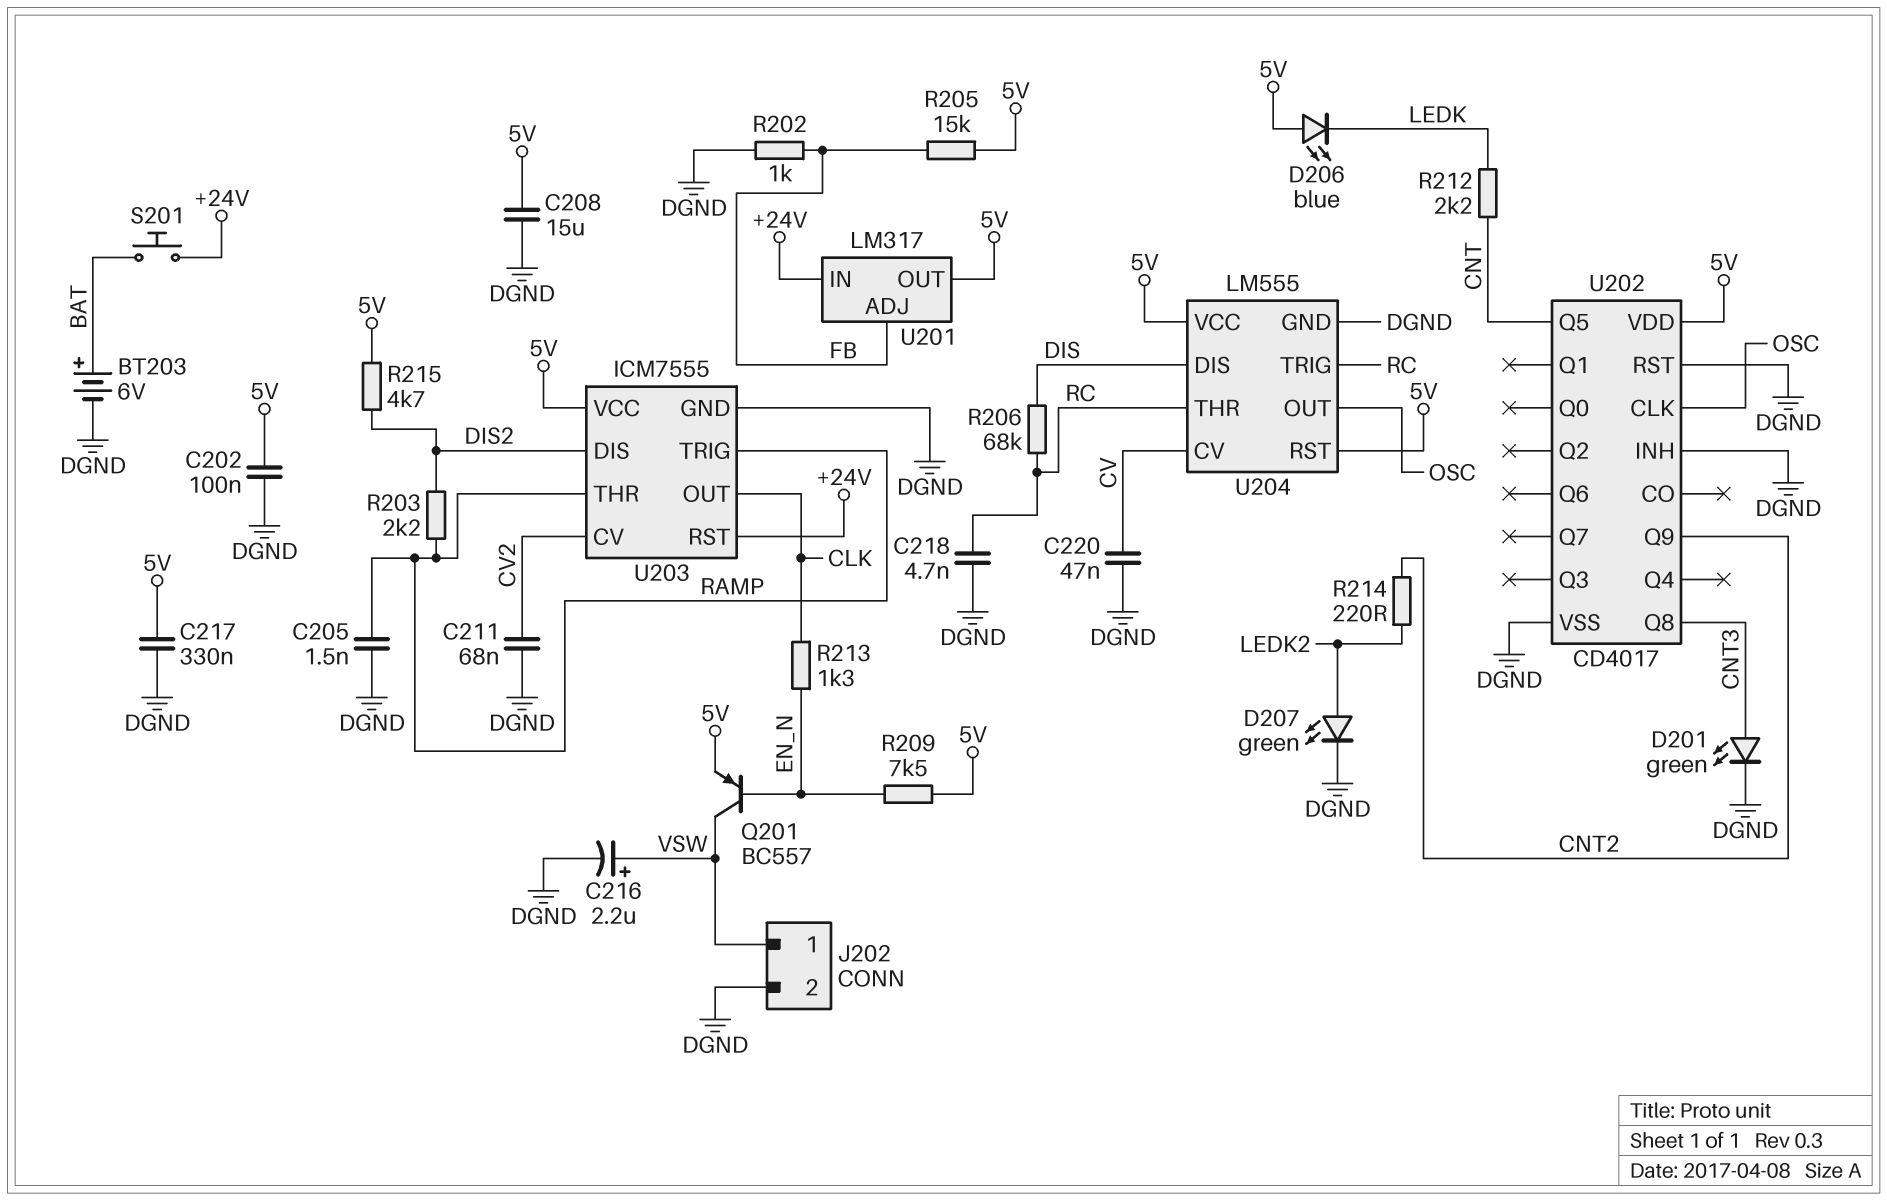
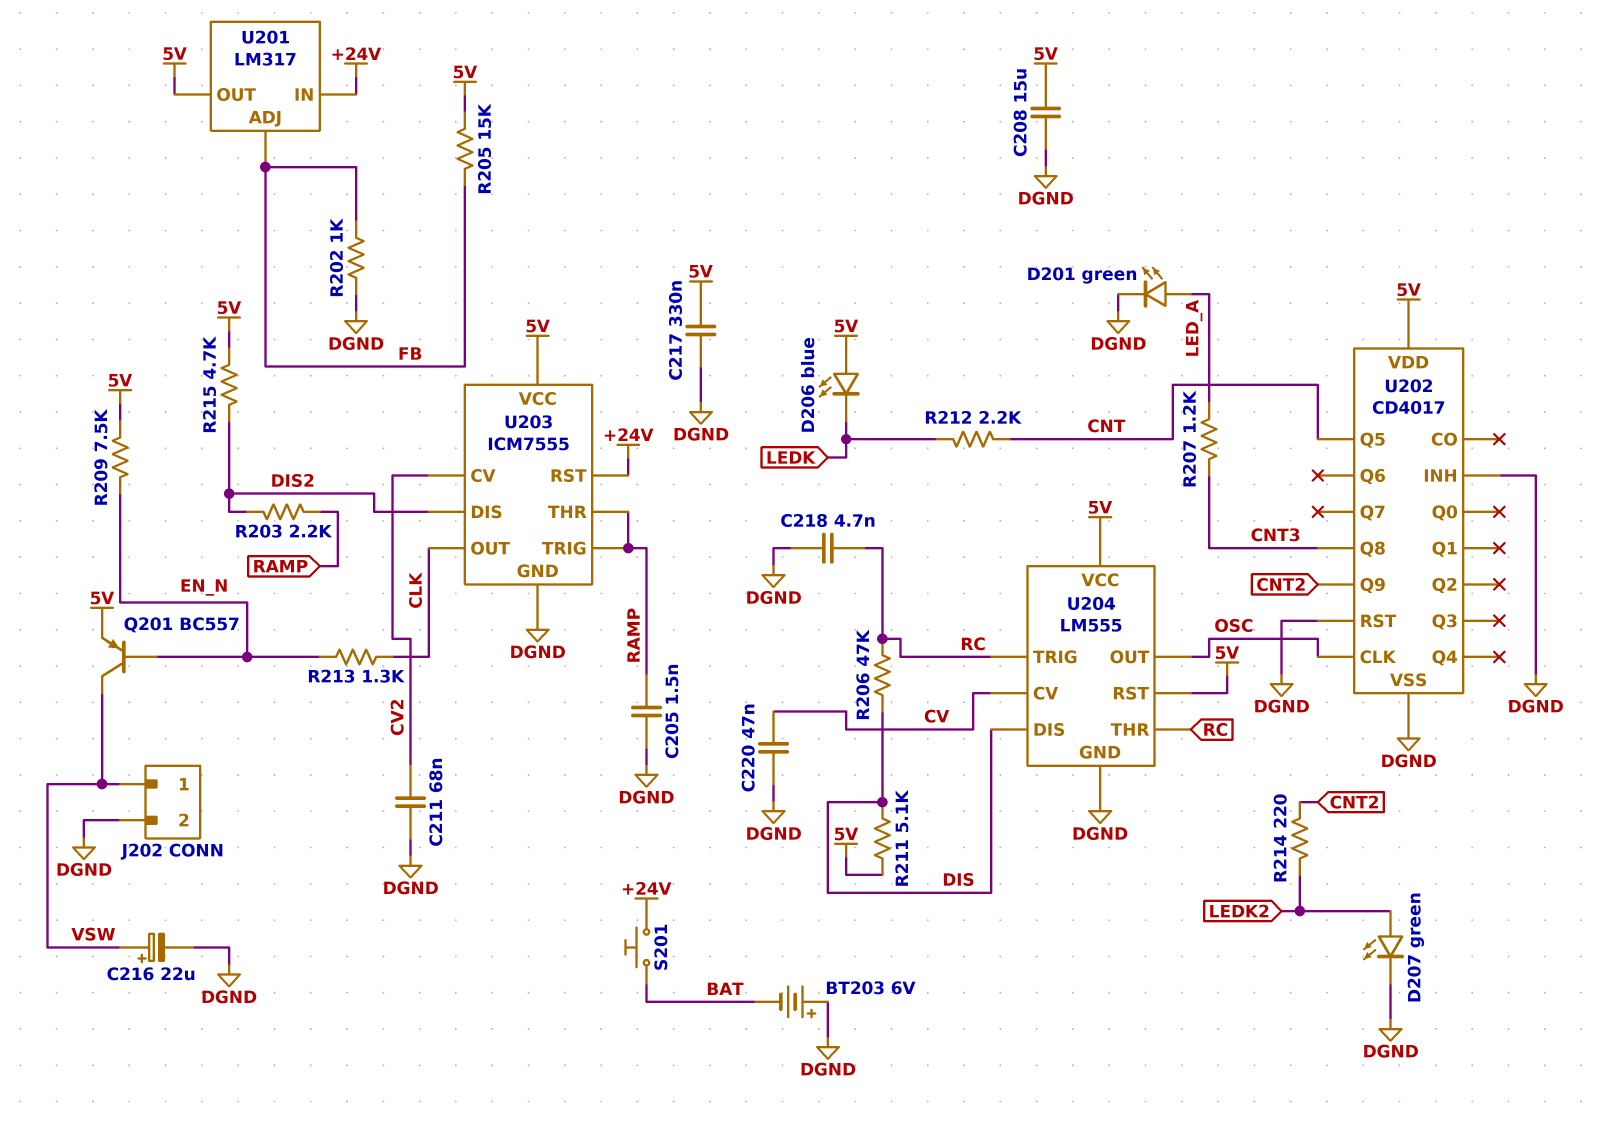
BT203: 6V (plus BAT, minus DGND) -> 6V (plus DGND, minus BAT)
C202: 100nF (5V, DGND) -> none
C216: 2.2uF (plus VSW, minus DGND) -> 22uF (plus VSW, minus DGND)
D201: LED green (A CNT3, K DGND) -> LED green (A LED_A, K DGND)
R206: 68k (DIS, RC) -> 47k (DIS, RC)
R207: none -> 1.2k (CNT3, LED_A)
R211: none -> 5.1k (5V, DIS)

